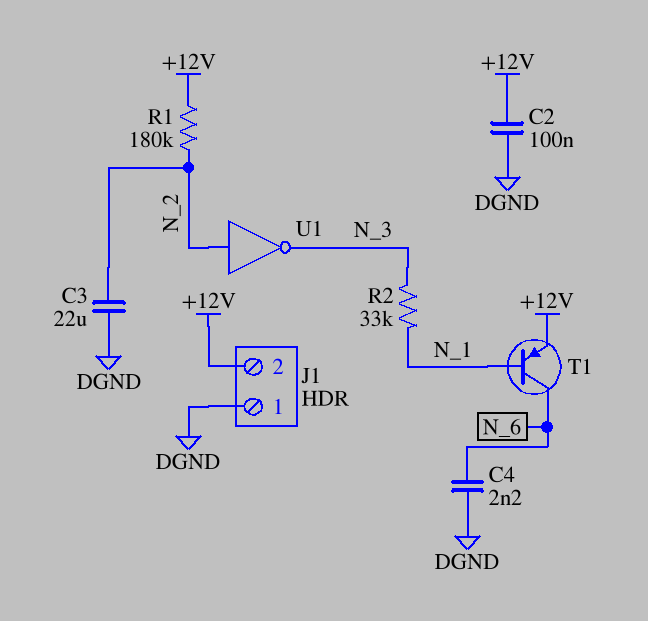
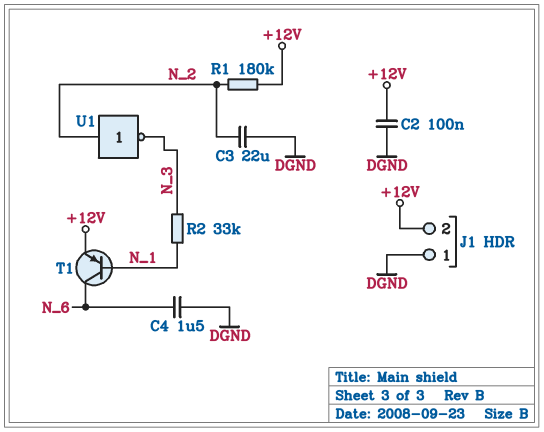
C4: 2.2nF (DGND, N_6) -> 1.5uF (DGND, N_6)

